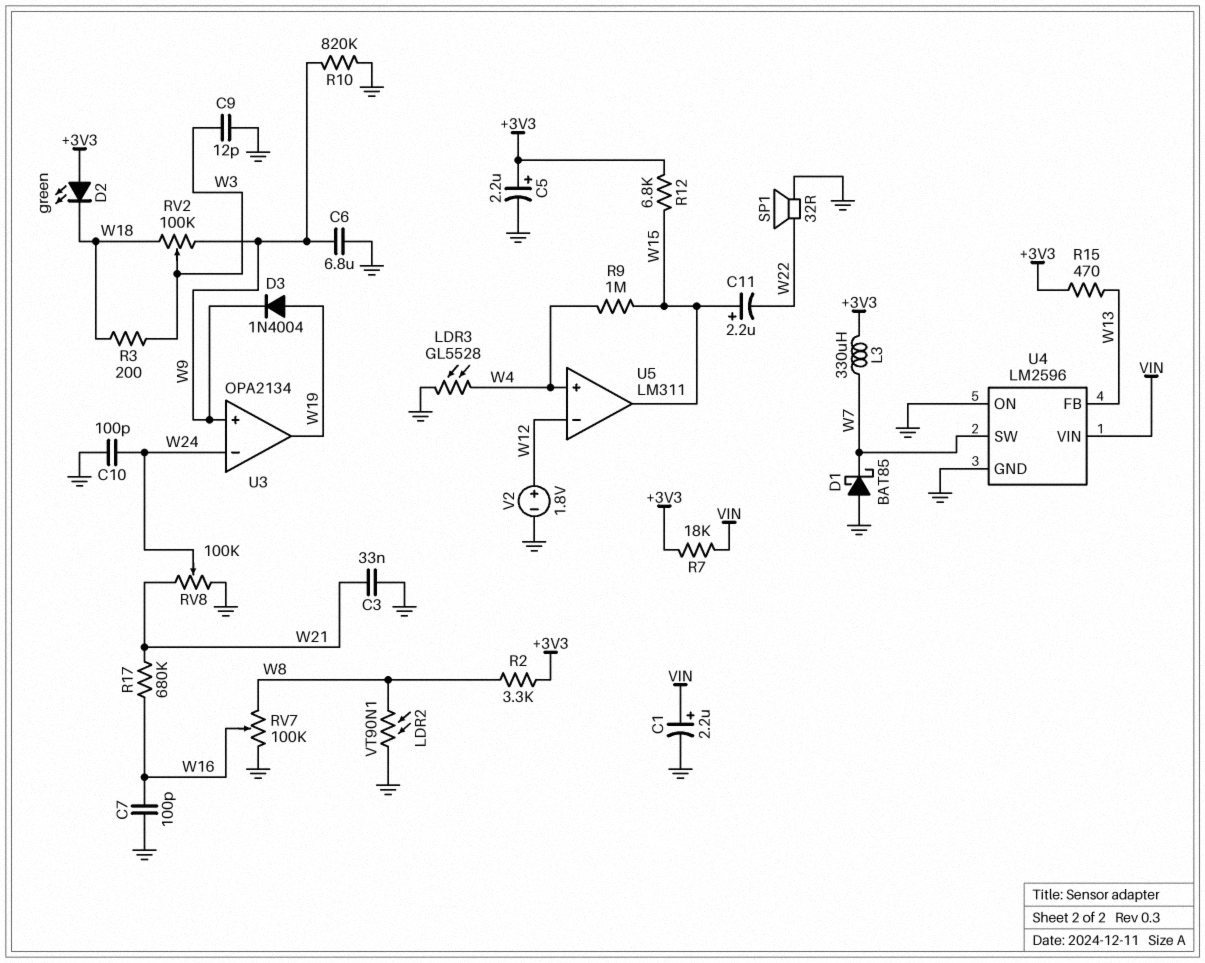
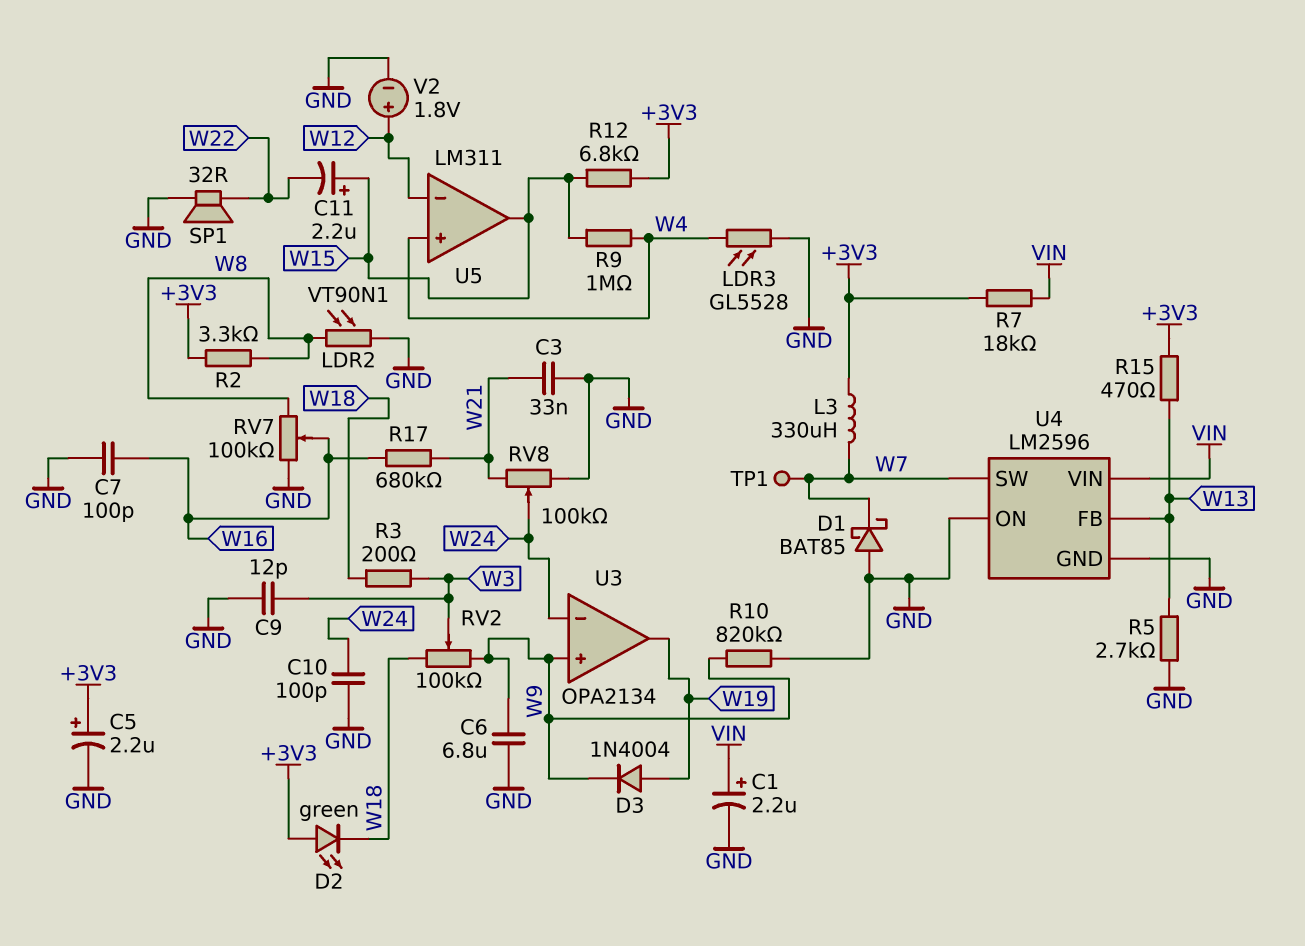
R5: none -> 2.7k (GND, W13)
TP1: none -> test point (W7)

